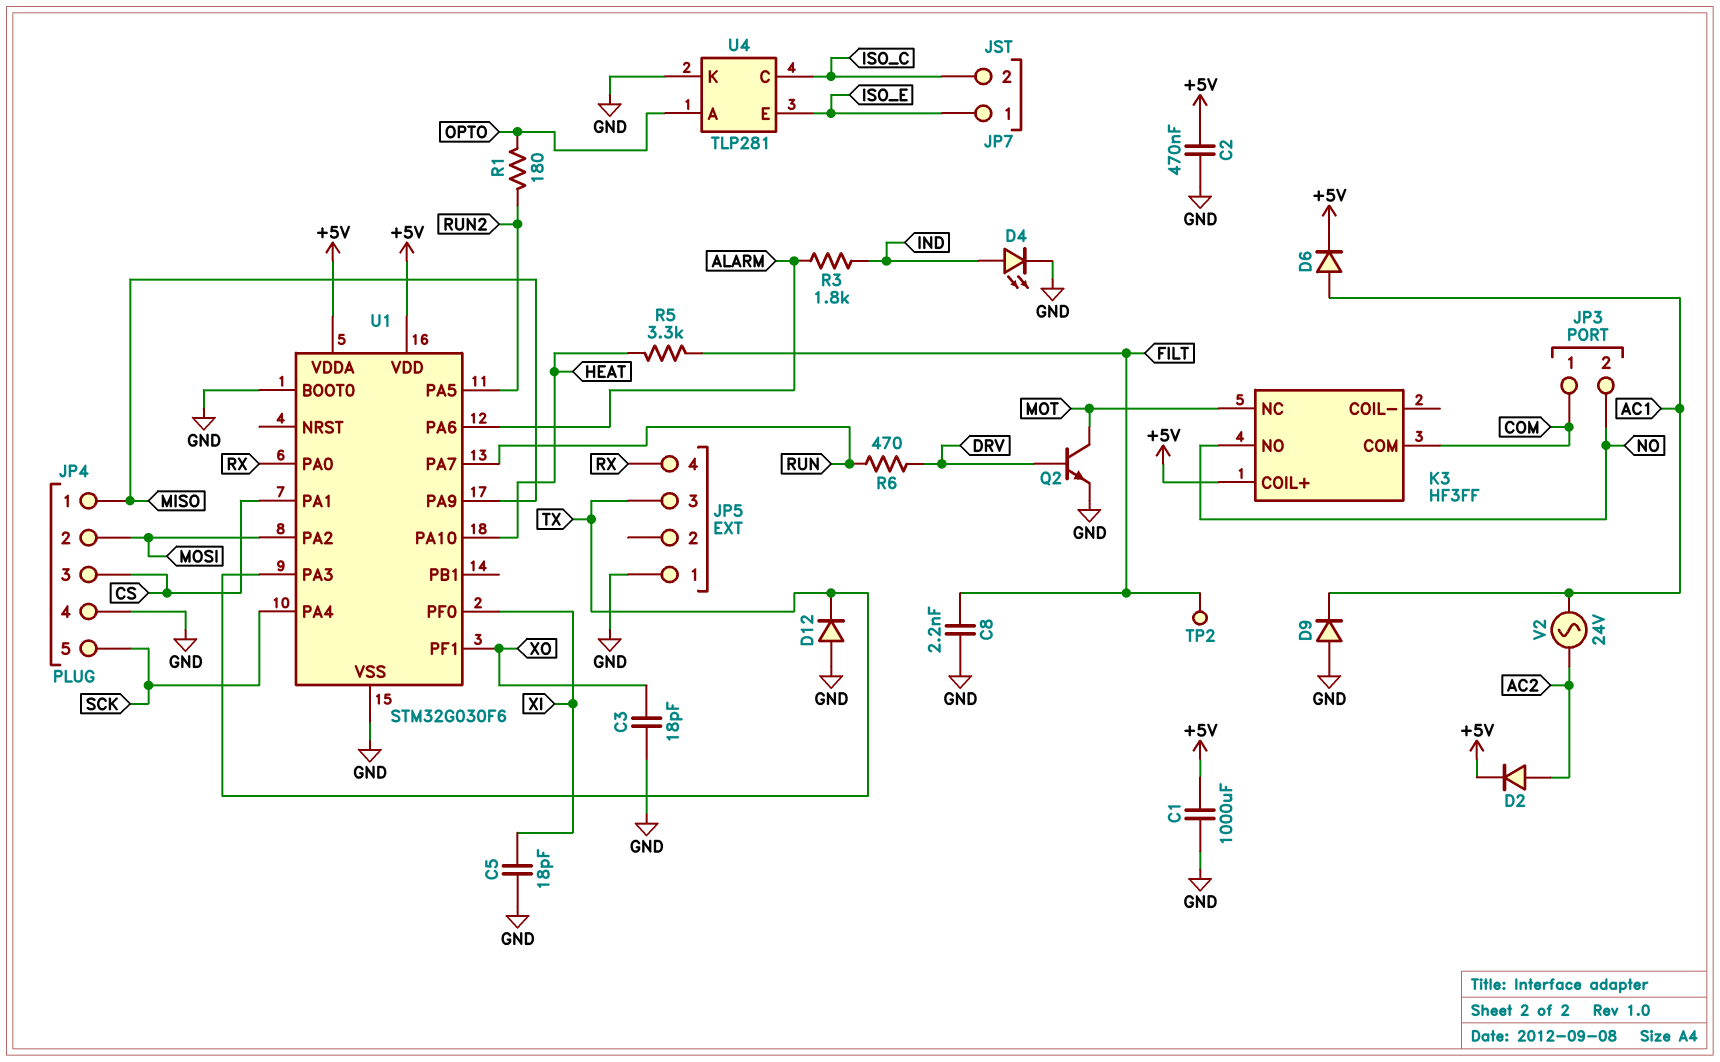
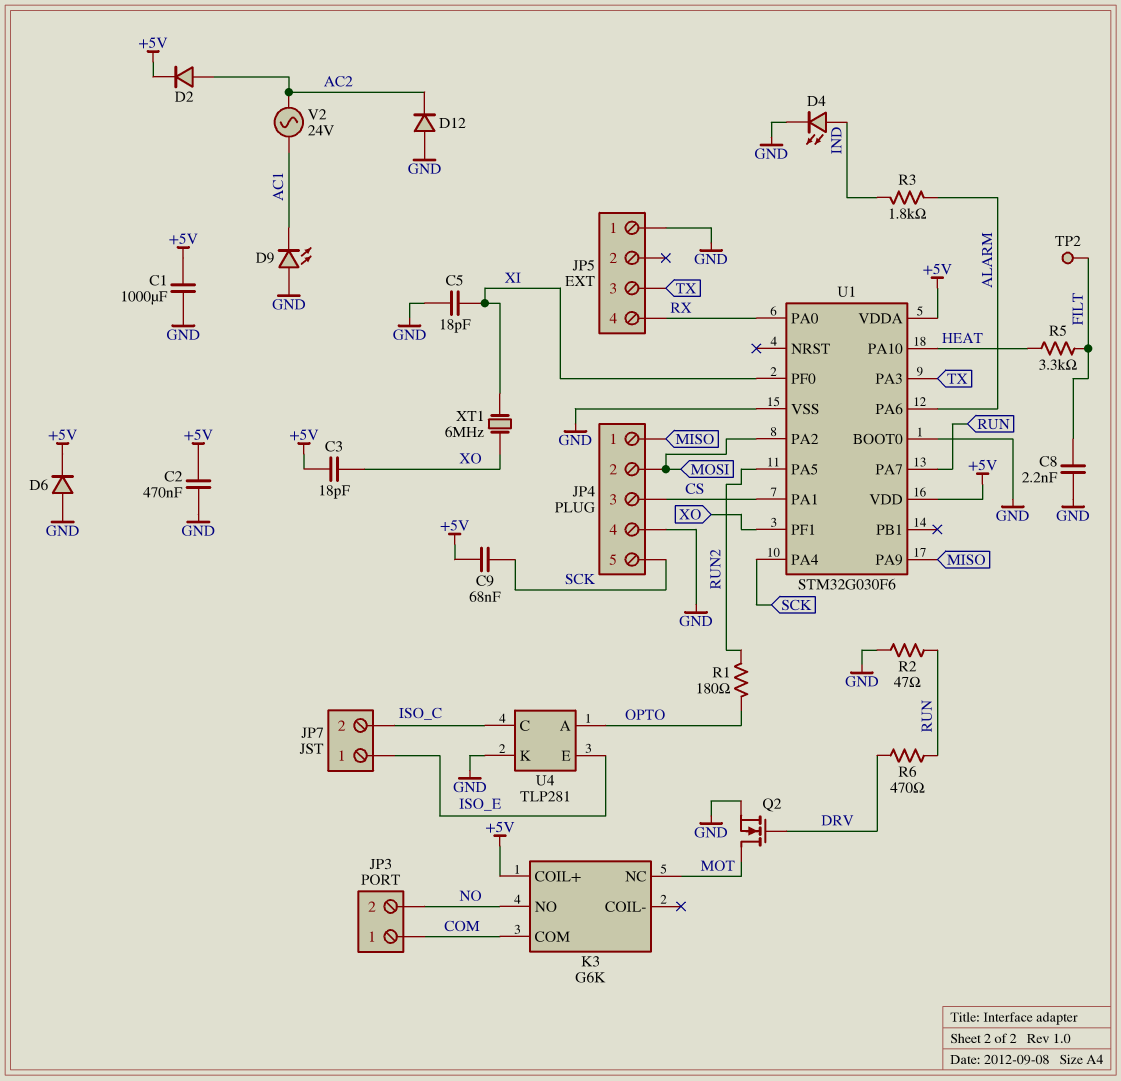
C3: 18pF (GND, XO) -> 18pF (+5V, XO)
C9: none -> 68nF (+5V, SCK)
D6: diode (A AC1, K +5V) -> diode (A GND, K +5V)
D9: diode (A GND, K AC1) -> LED (A GND, K AC1)
D12: diode (A GND, K TX) -> diode (A GND, K AC2)
K3: HF3FF -> G6K
Q2: NPN (B DRV, C MOT, E GND) -> NMOS (G DRV, D MOT, S GND)
R2: none -> 47 (GND, RUN)
XT1: none -> 6MHz (XI, XO)

